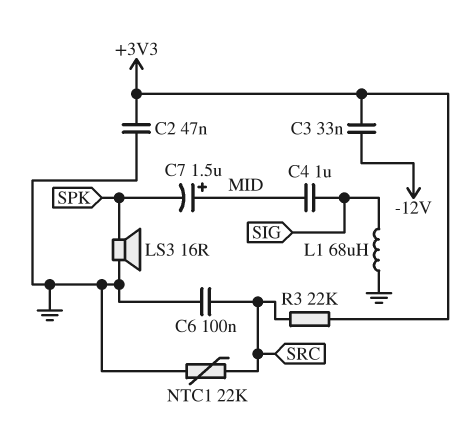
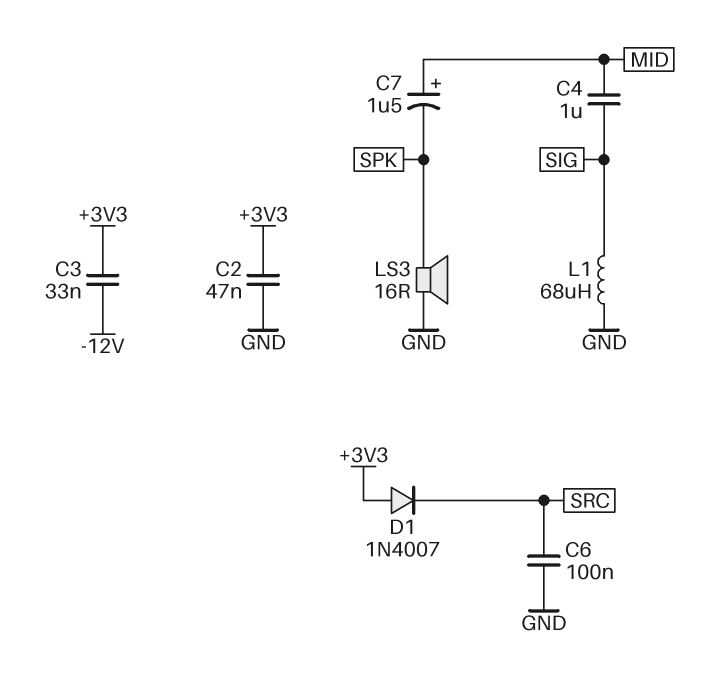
D1: none -> diode 1N4007 (A +3V3, K SRC)
NTC1: 22k (GND, SRC) -> none
R3: 22k (+3V3, SRC) -> none

